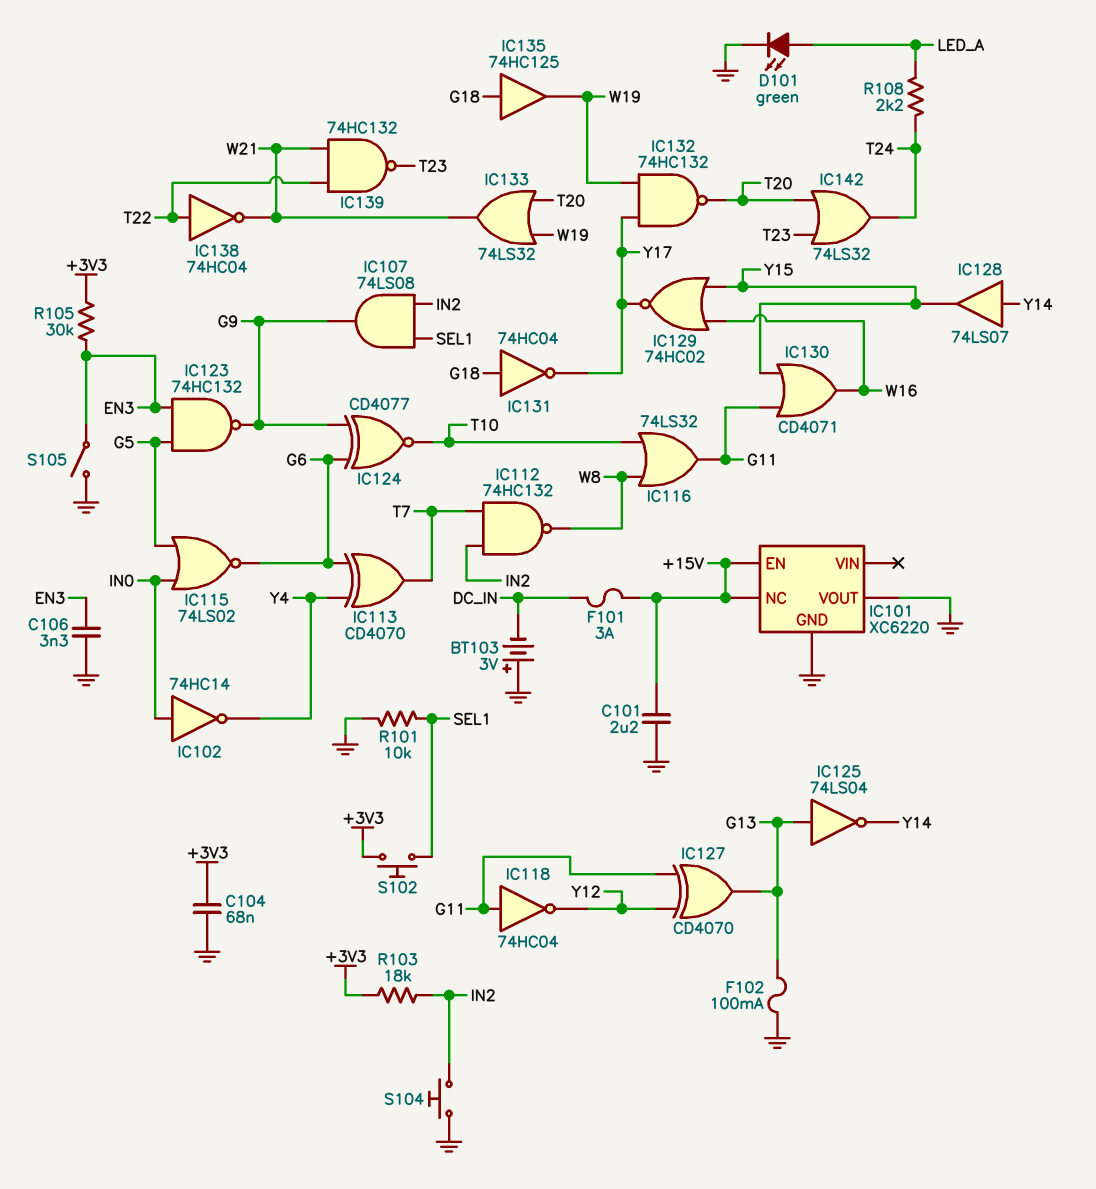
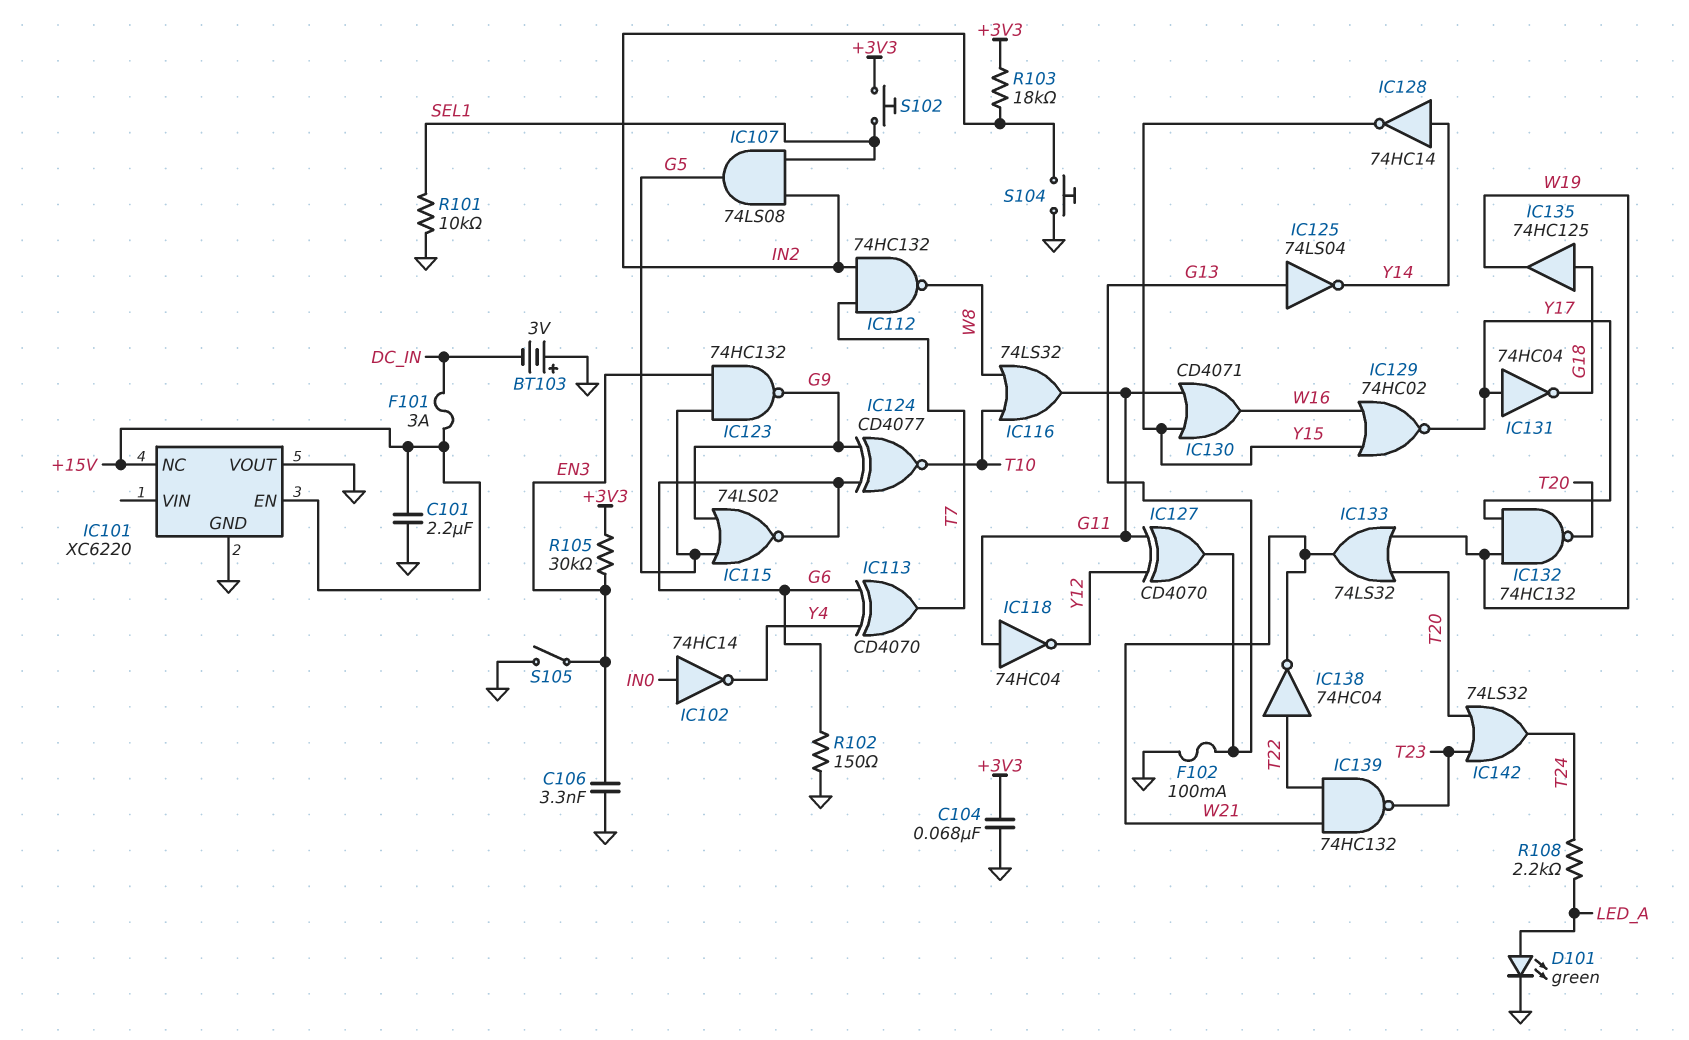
IC107: AND 74LS08 (in IN2, in SEL1, out G9) -> AND 74LS08 (in IN2, in SEL1, out G5)
IC115: NOR 74LS02 (in G5, in IN0, out G6) -> NOR 74LS02 (in G5, in G9, out G6)
IC128: buffer 74LS07 (in Y14, out Y15) -> NOT 74HC14 (in Y14, out Y15)
IC131: NOT 74HC04 (in G18, out Y17) -> NOT 74HC04 (in Y17, out G18)
R102: none -> 150 (G6, GND)

